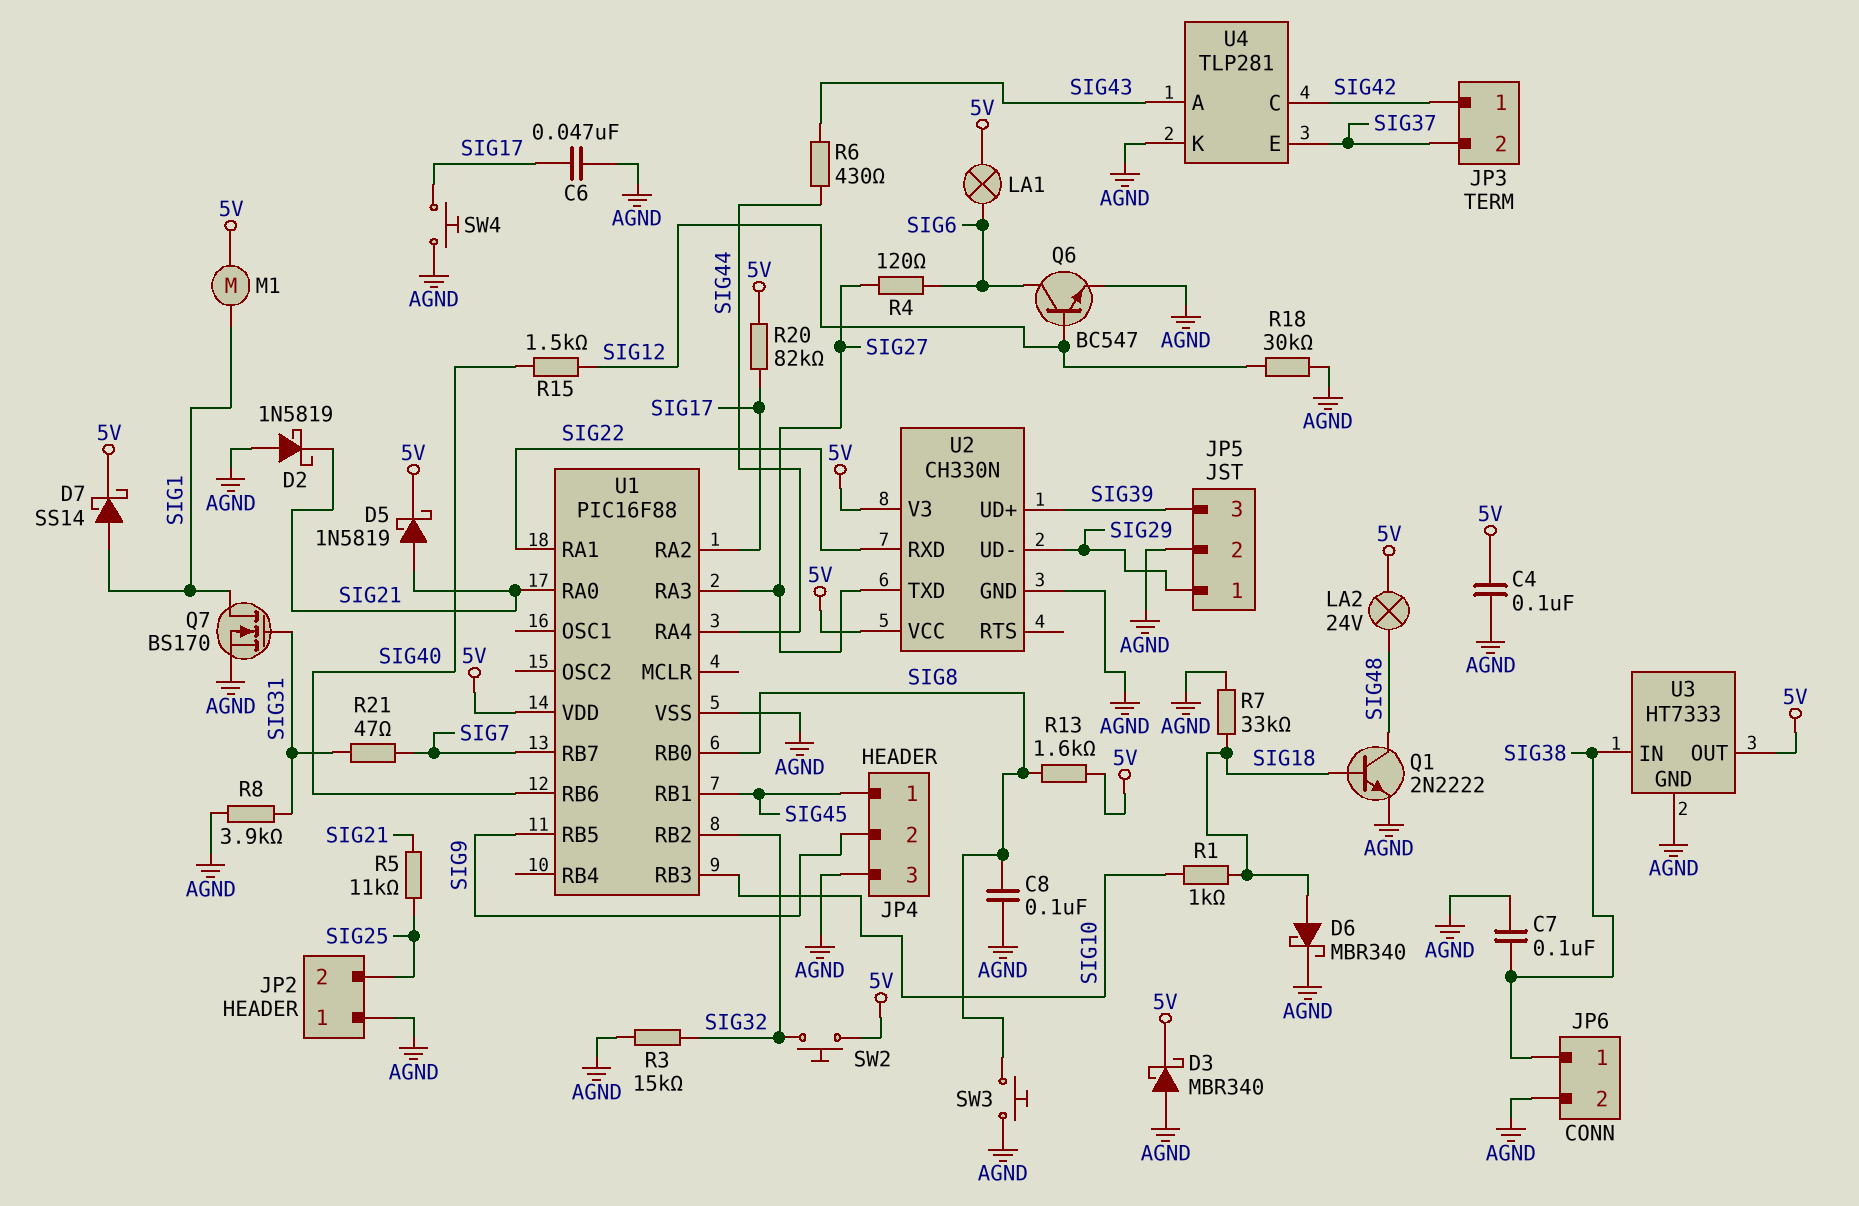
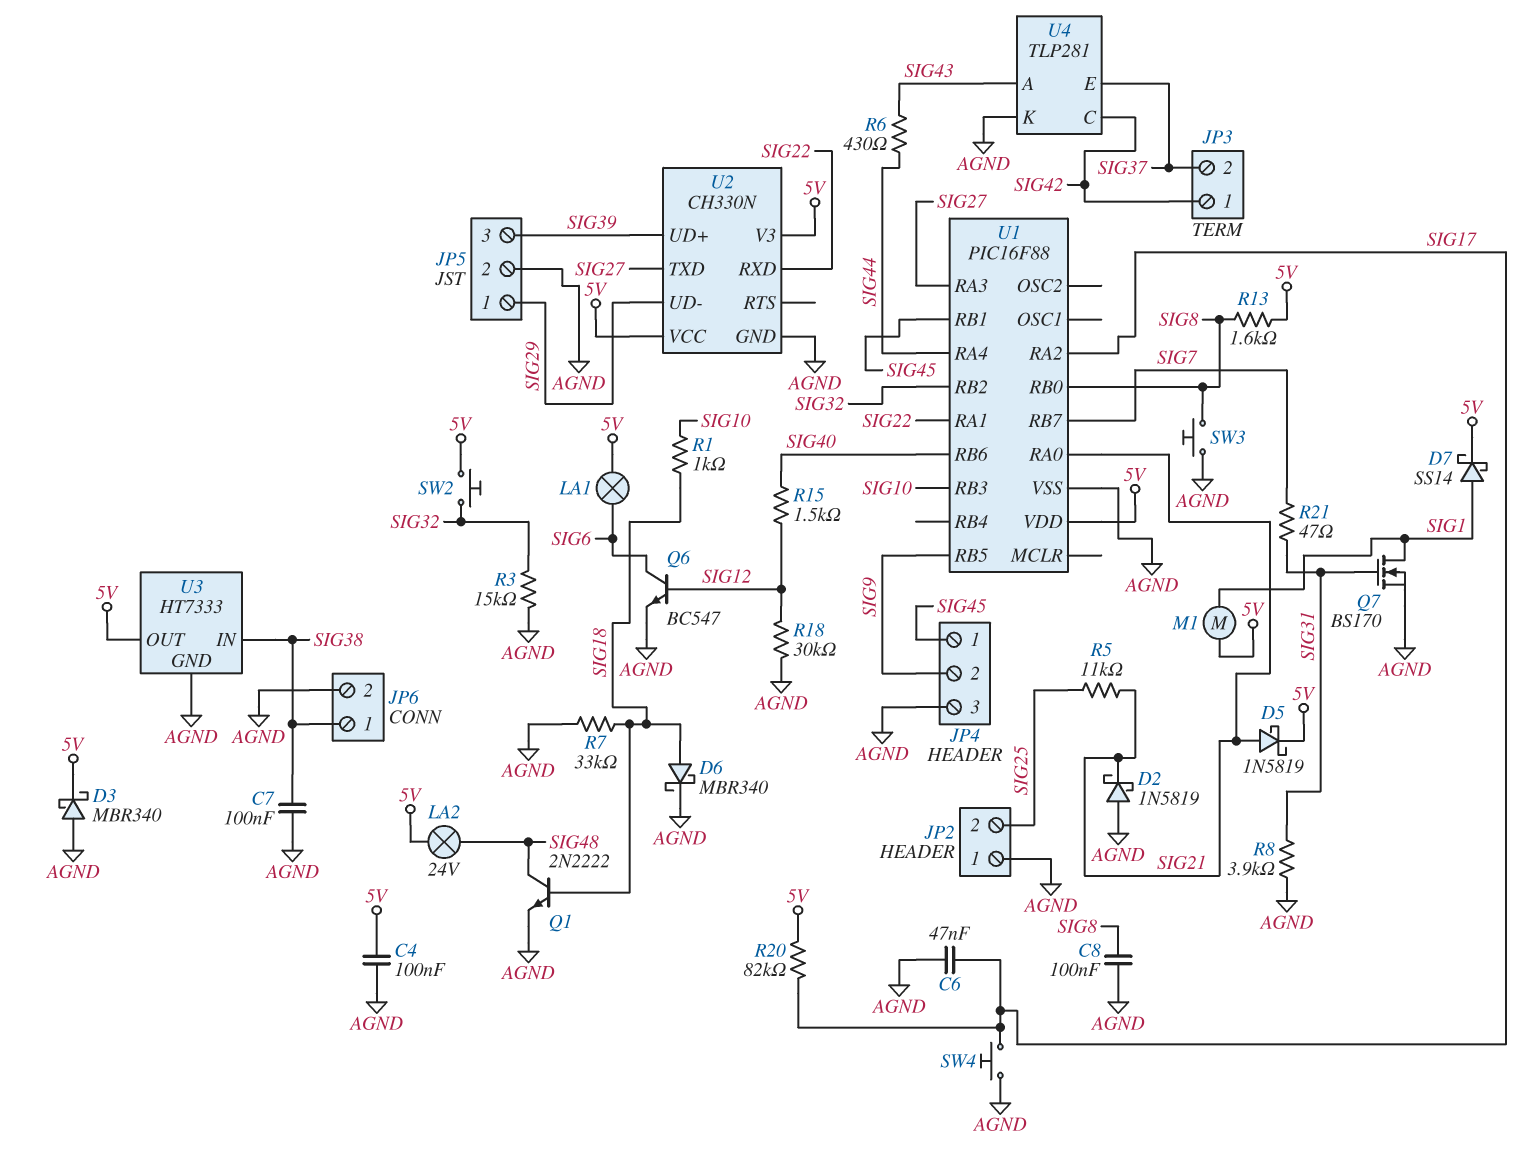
R4: 120 (SIG6, SIG27) -> none

